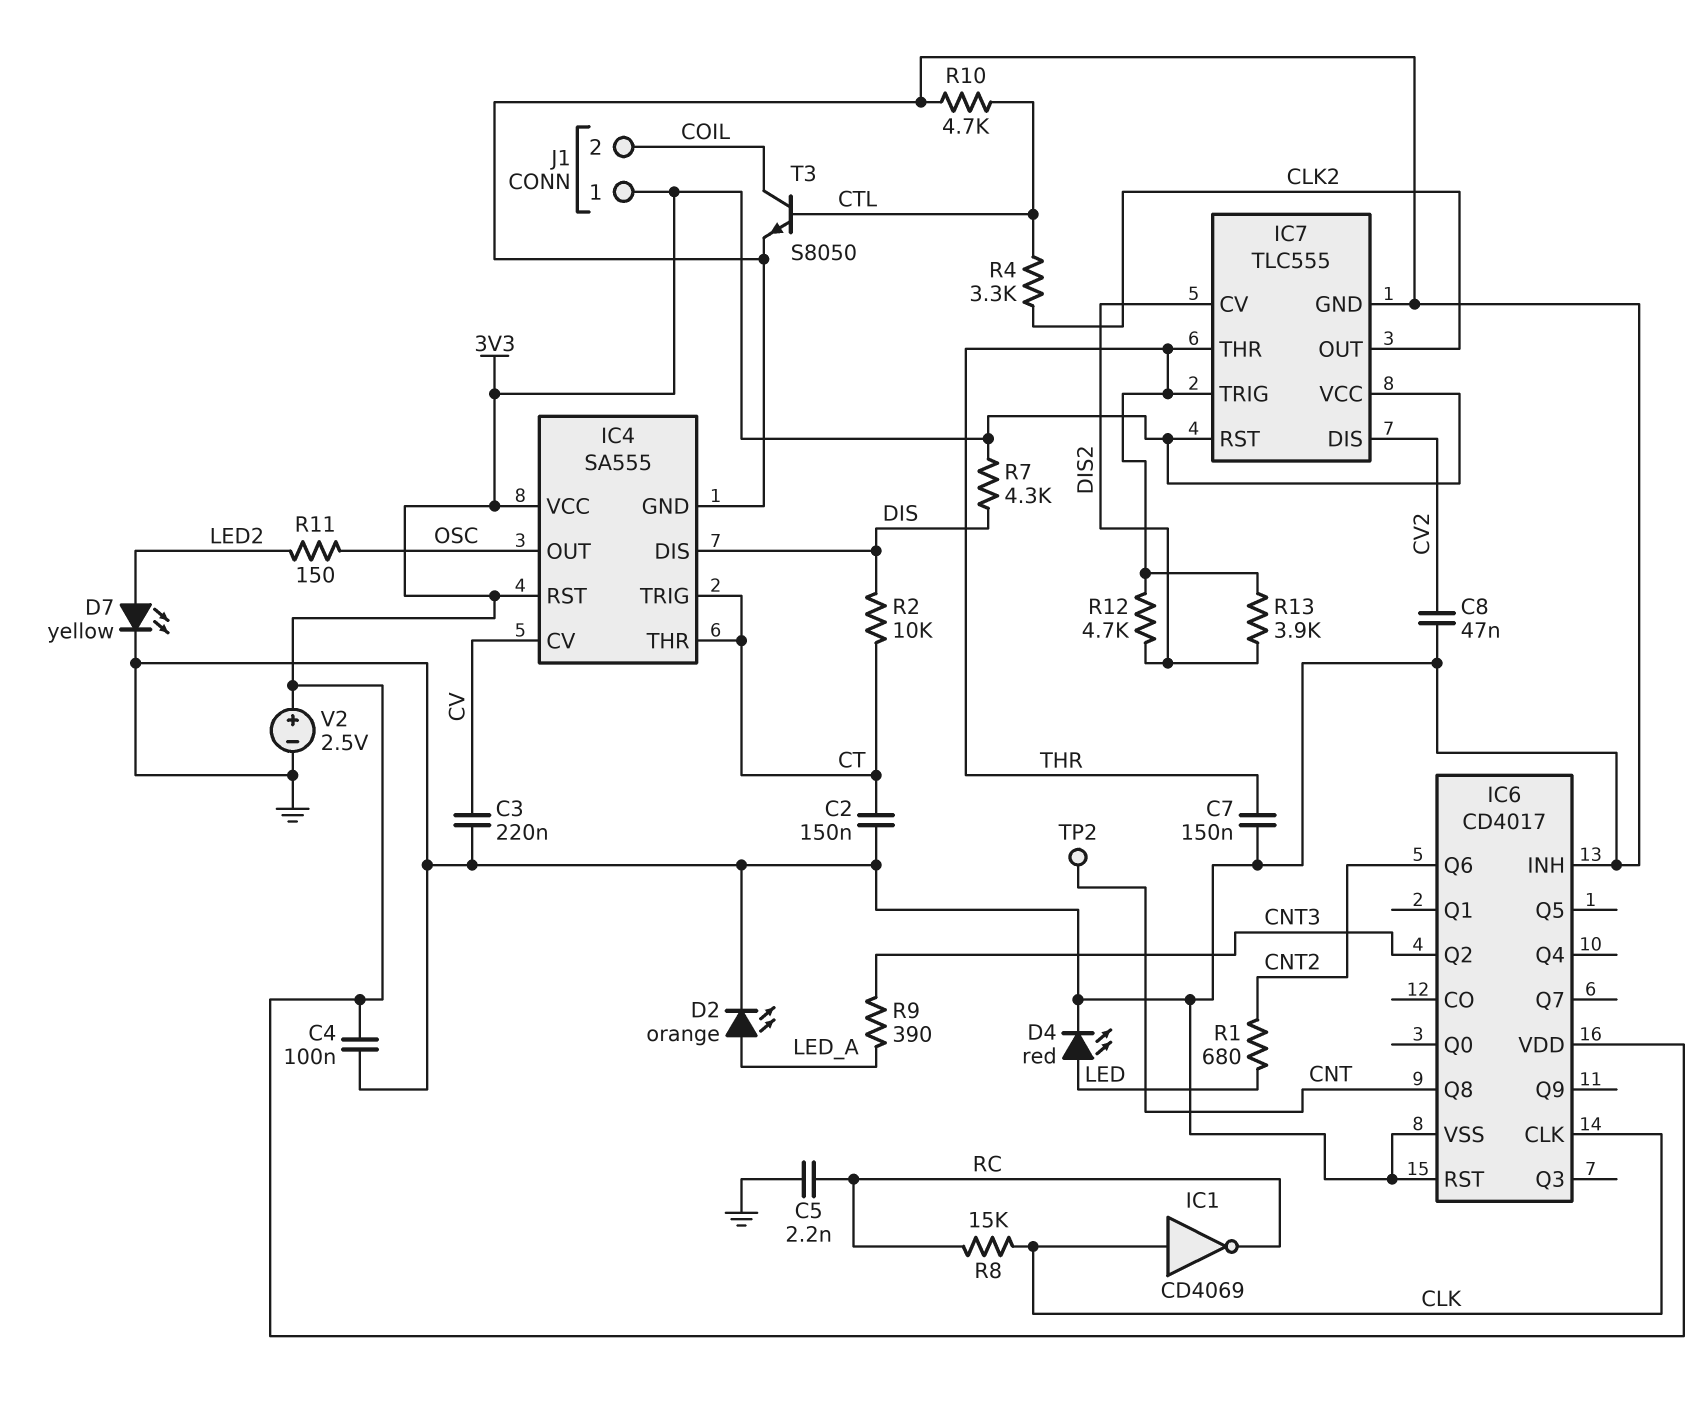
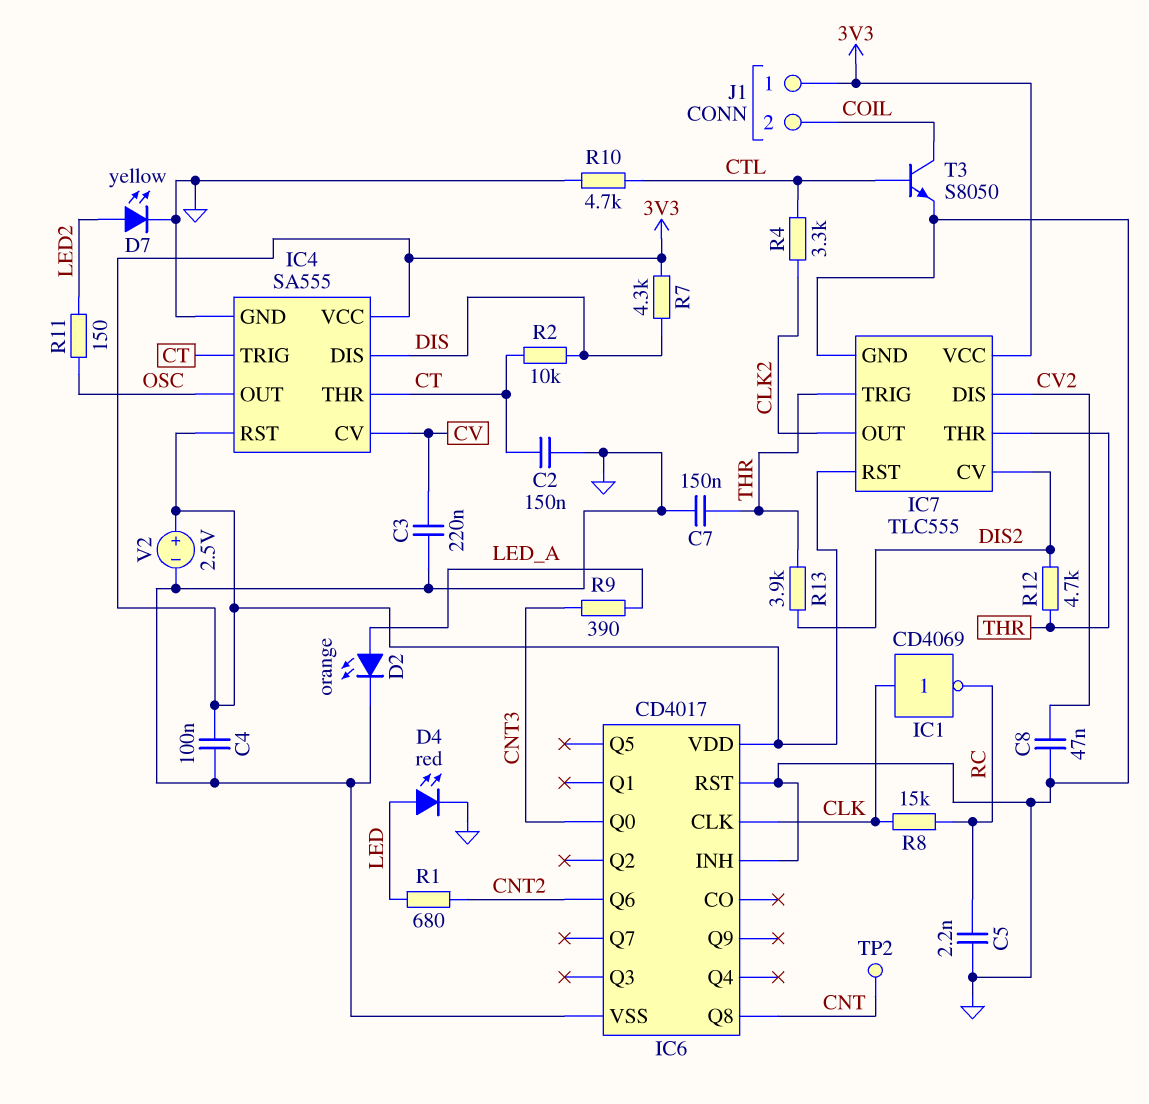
IC6 pin Q0: none -> CNT3
IC6 pin Q2: CNT3 -> none

